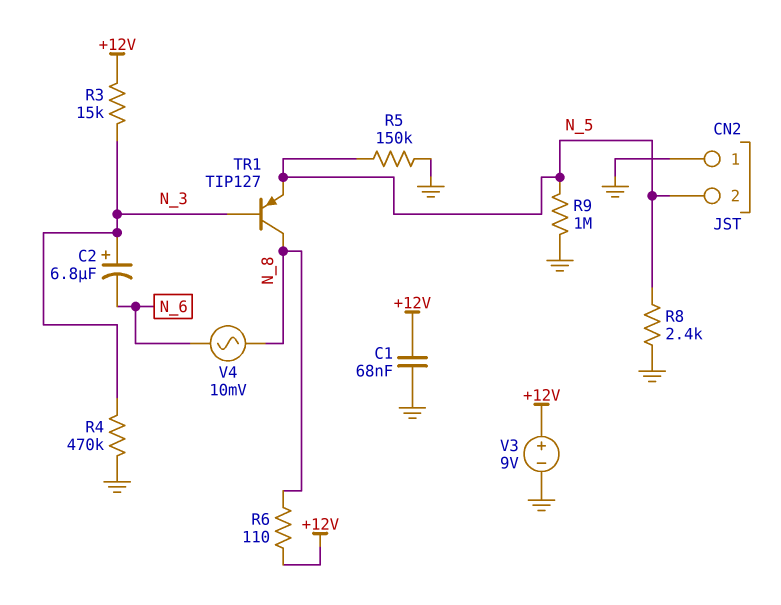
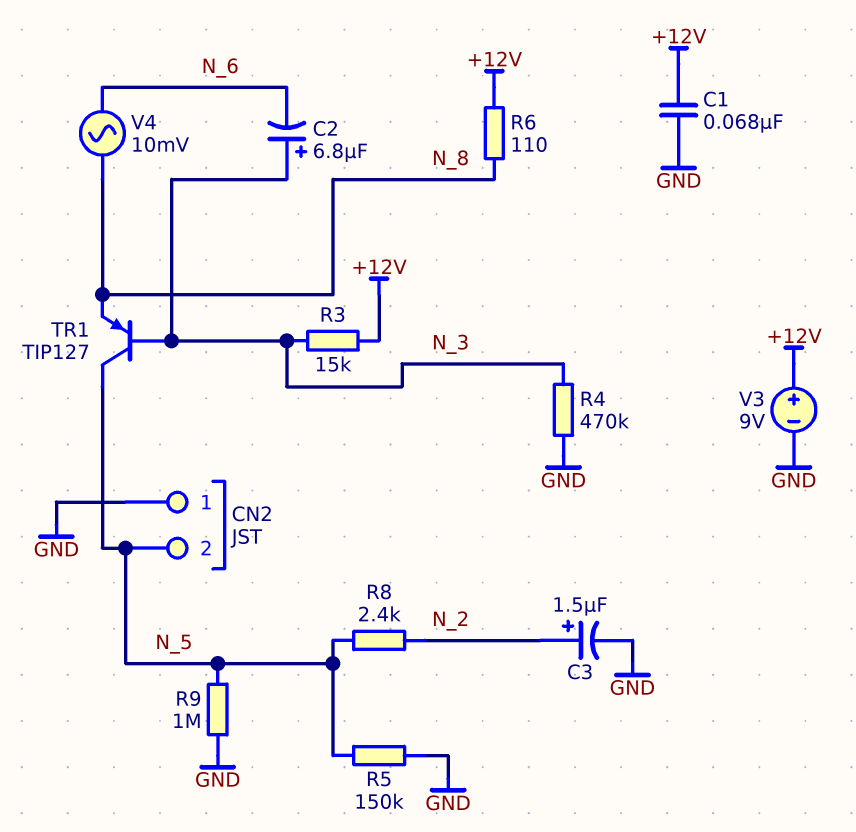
C3: none -> 1.5uF (plus N_2, minus GND)
R8: 2.4k (GND, N_5) -> 2.4k (N_2, N_5)
TR1: PNP TIP127 (B N_3, C N_8, E N_5) -> PNP TIP127 (B N_3, C N_5, E N_8)

